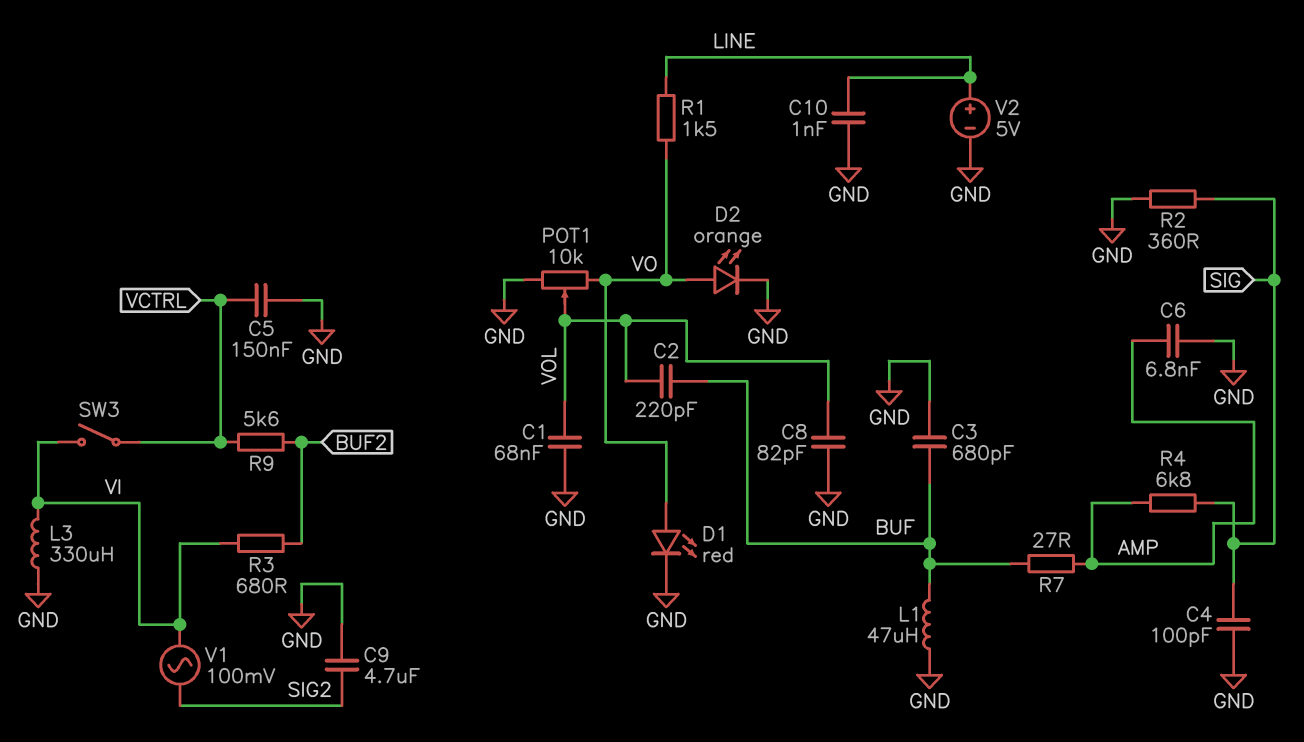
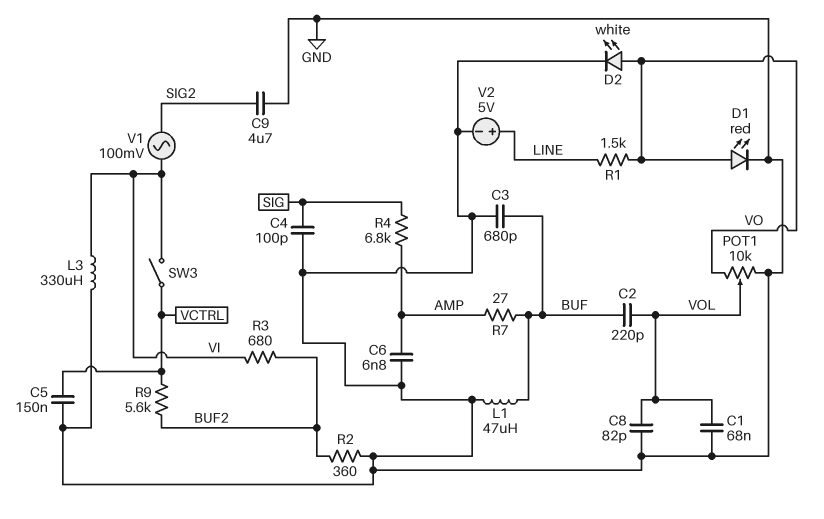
C10: 1nF (GND, LINE) -> none
D2: LED orange (A VO, K GND) -> LED white (A VO, K GND)
R2: 360 (GND, SIG) -> 360 (BUF2, GND)

